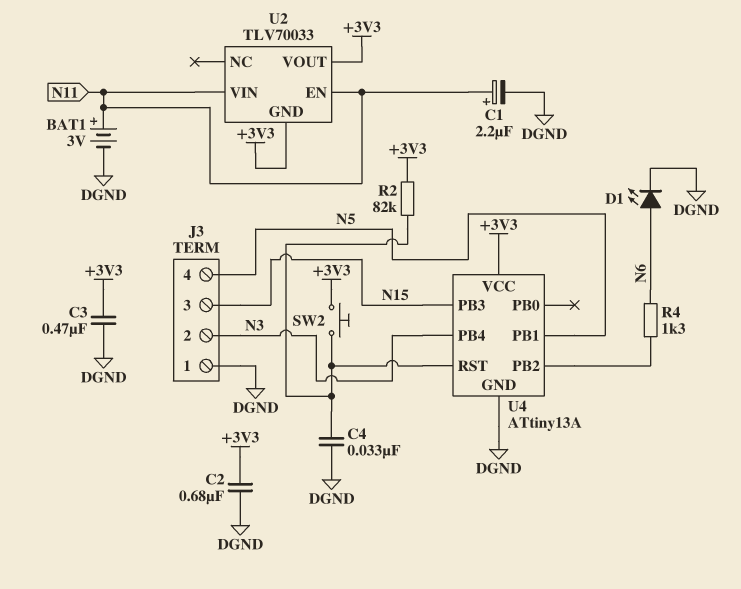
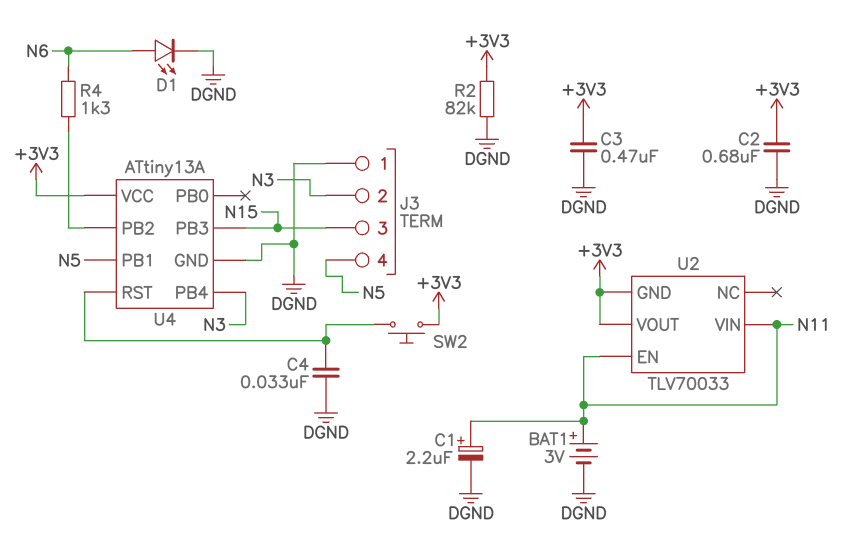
R2: 82k (+3V3, U4/RST) -> 82k (+3V3, DGND)

